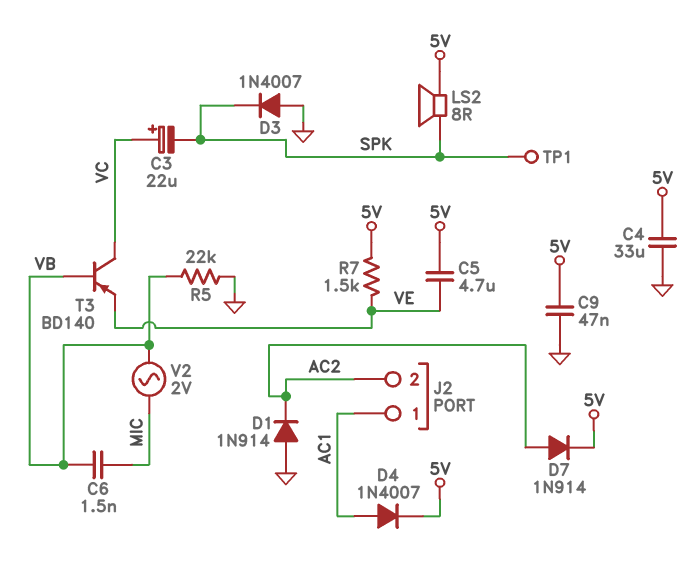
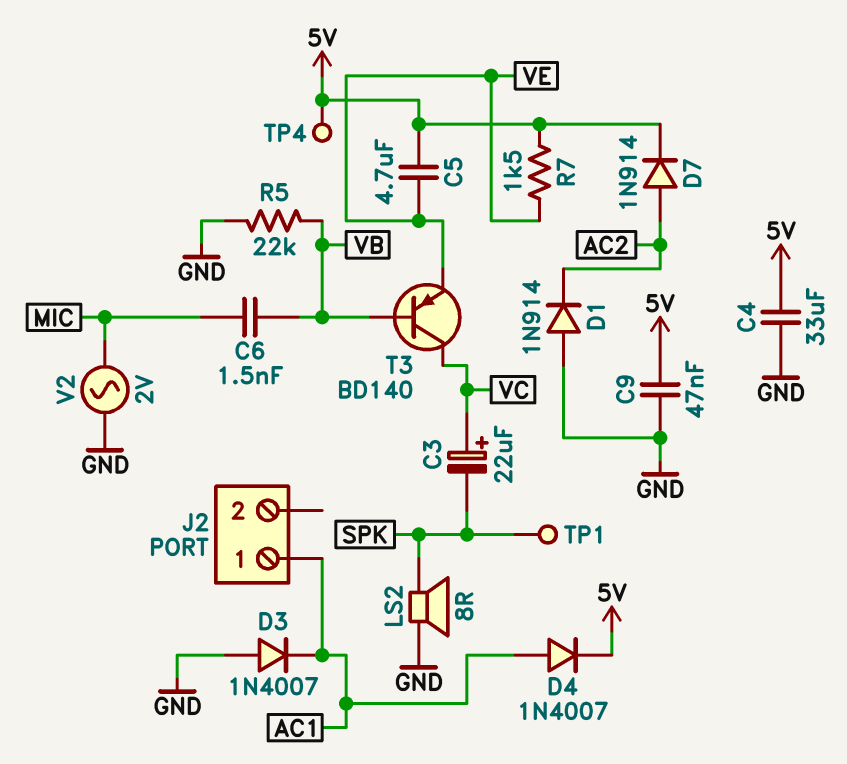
D3: diode 1N4007 (A GND, K SPK) -> diode 1N4007 (A GND, K AC1)
J2 pin 2: AC2 -> none
LS2: speaker 8R (5V, SPK) -> speaker 8R (GND, SPK)
TP4: none -> test point (5V)
V2: AC 2V (MIC, VB) -> AC 2V (GND, MIC)

